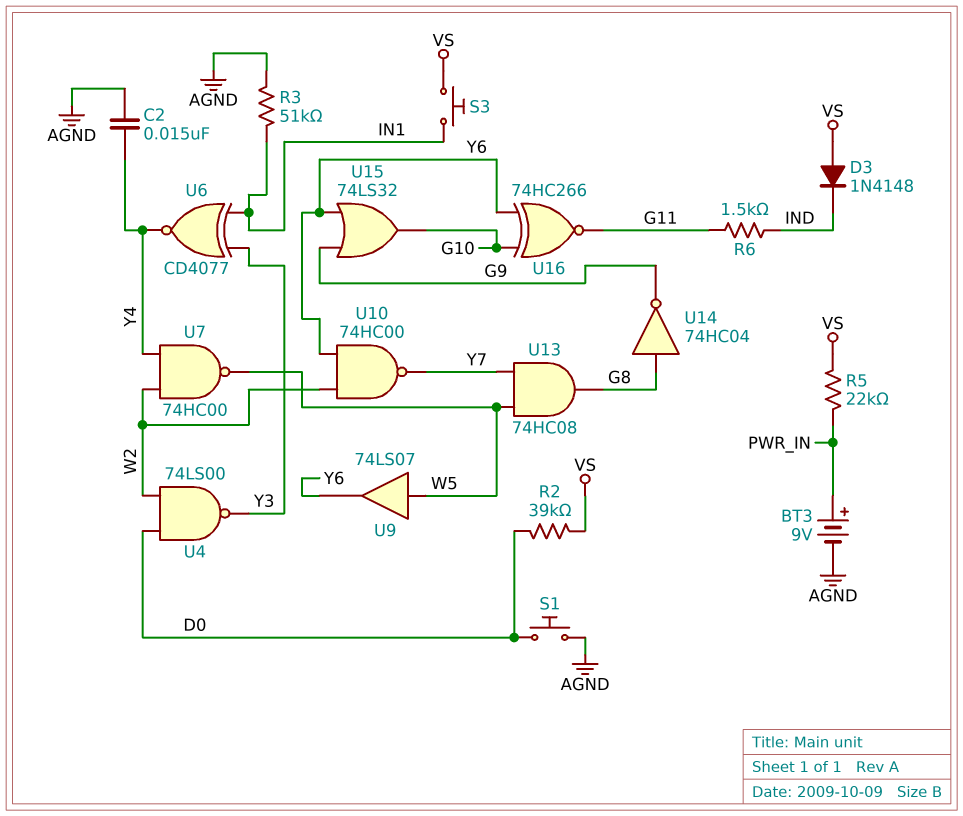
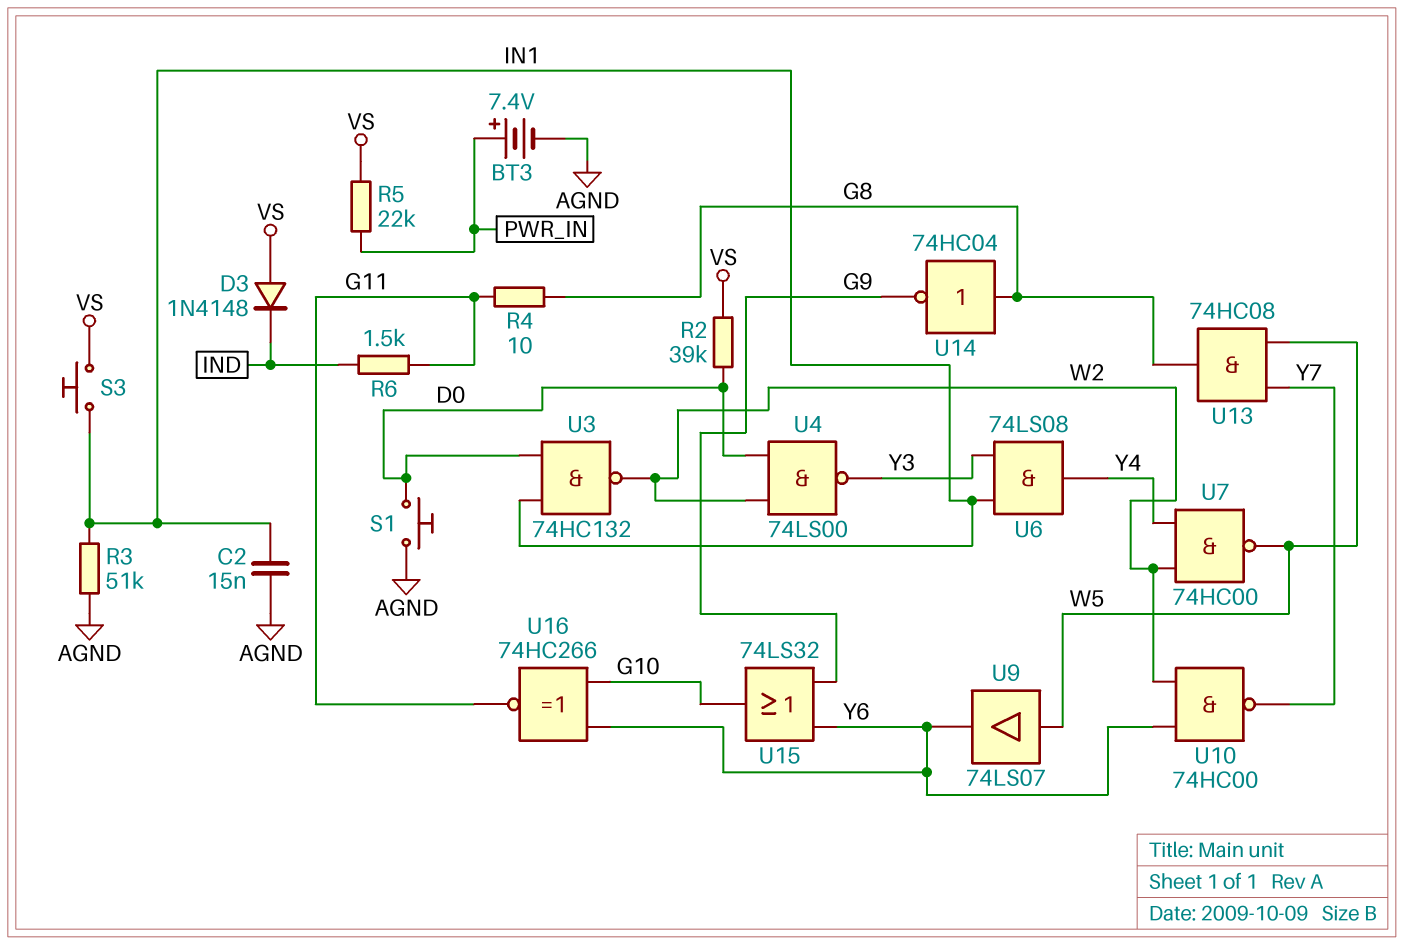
BT3: 9V (plus PWR_IN, minus AGND) -> 7.4V (plus PWR_IN, minus AGND)
C2: 15nF (AGND, Y4) -> 15nF (AGND, IN1)
R4: none -> 10 (G8, G11)
U3: none -> NAND 74HC132 (in D0, in IN1, out W2)
U6: XNOR CD4077 (in IN1, in Y3, out Y4) -> AND 74LS08 (in IN1, in Y3, out Y4)

